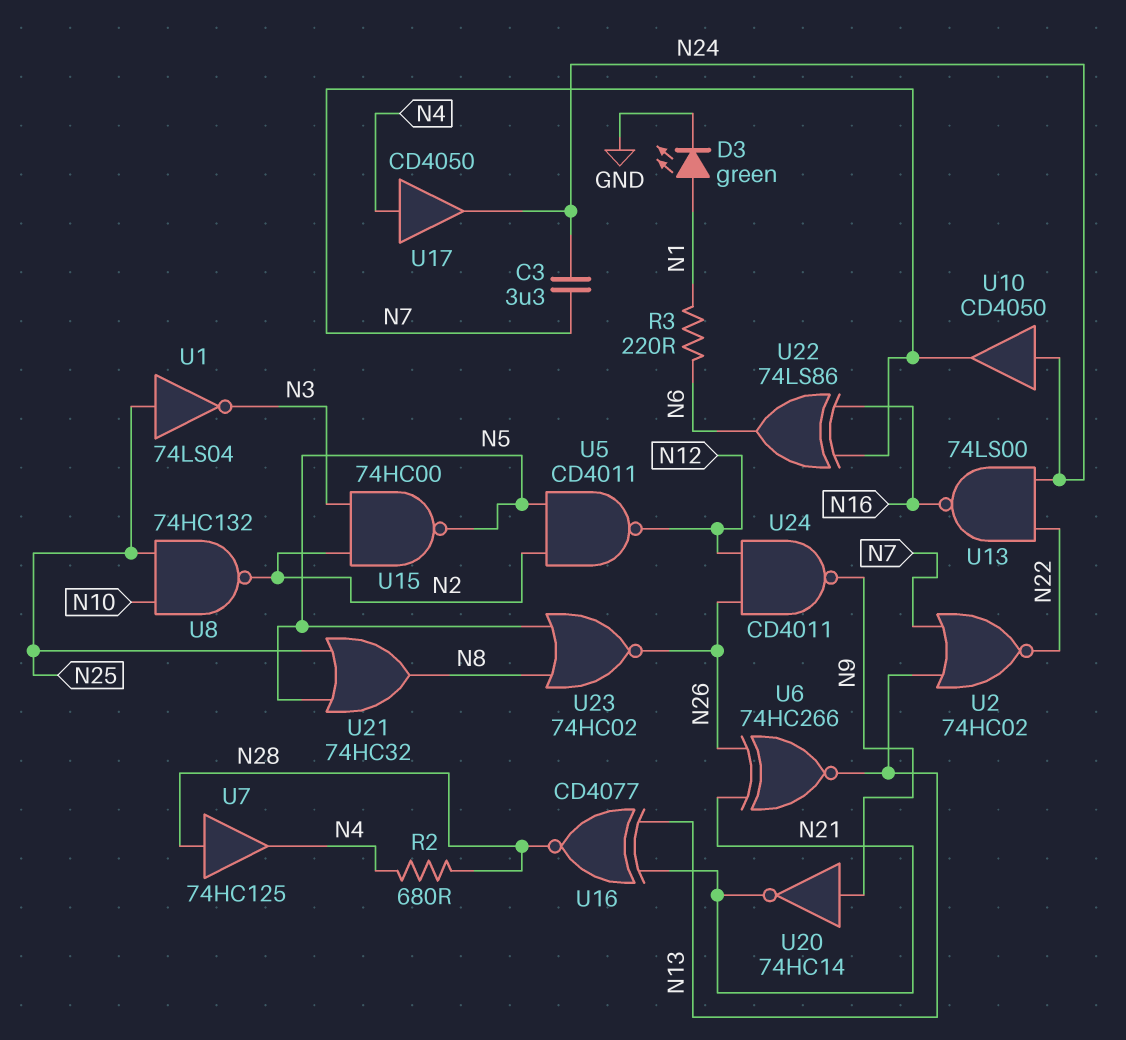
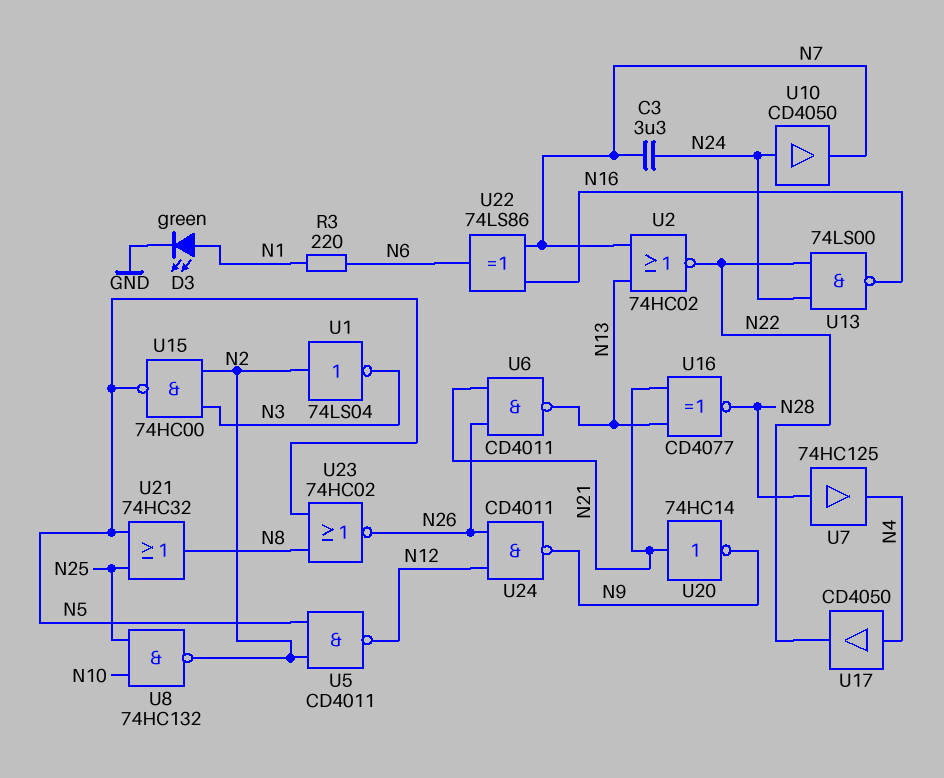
R2: 680 (N4, N28) -> none
U1: NOT 74LS04 (in N25, out N3) -> NOT 74LS04 (in N2, out N3)
U6: XNOR 74HC266 (in N21, in N26, out N13) -> NAND CD4011 (in N21, in N26, out N13)
U17: buffer CD4050 (in N4, out N24) -> buffer CD4050 (in N4, out N22)
U20: NOT 74HC14 (in N9, out N21) -> NOT 74HC14 (in N21, out N9)

